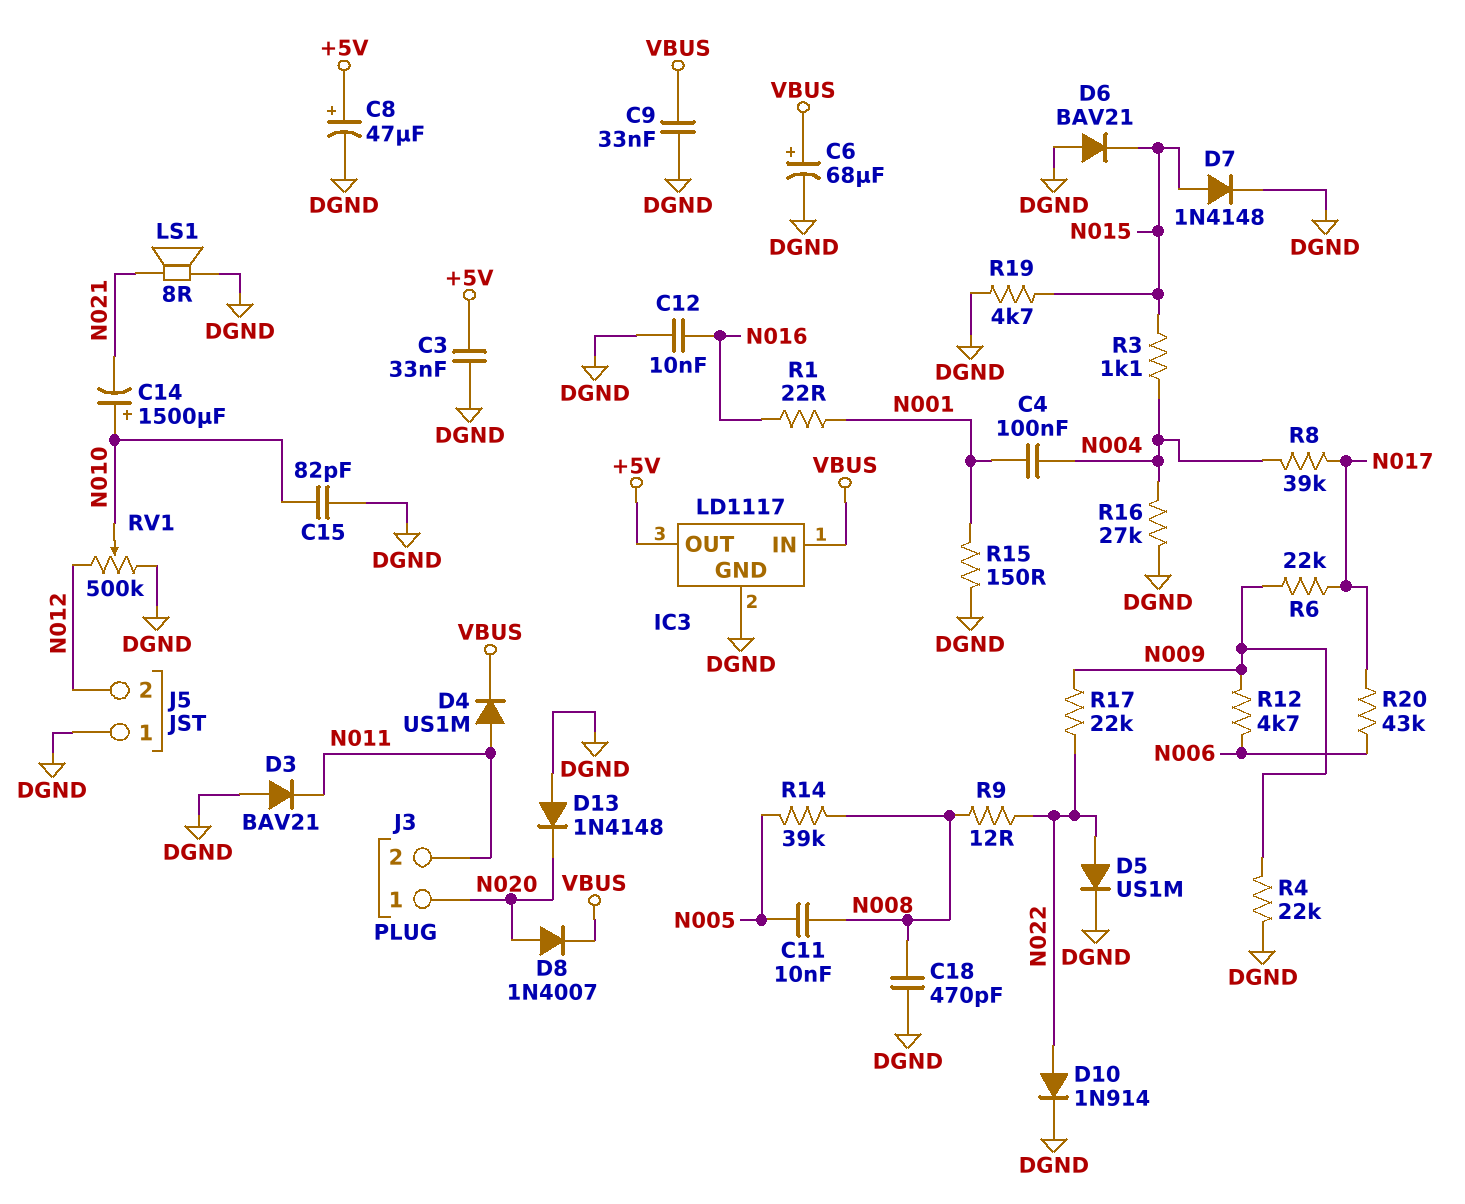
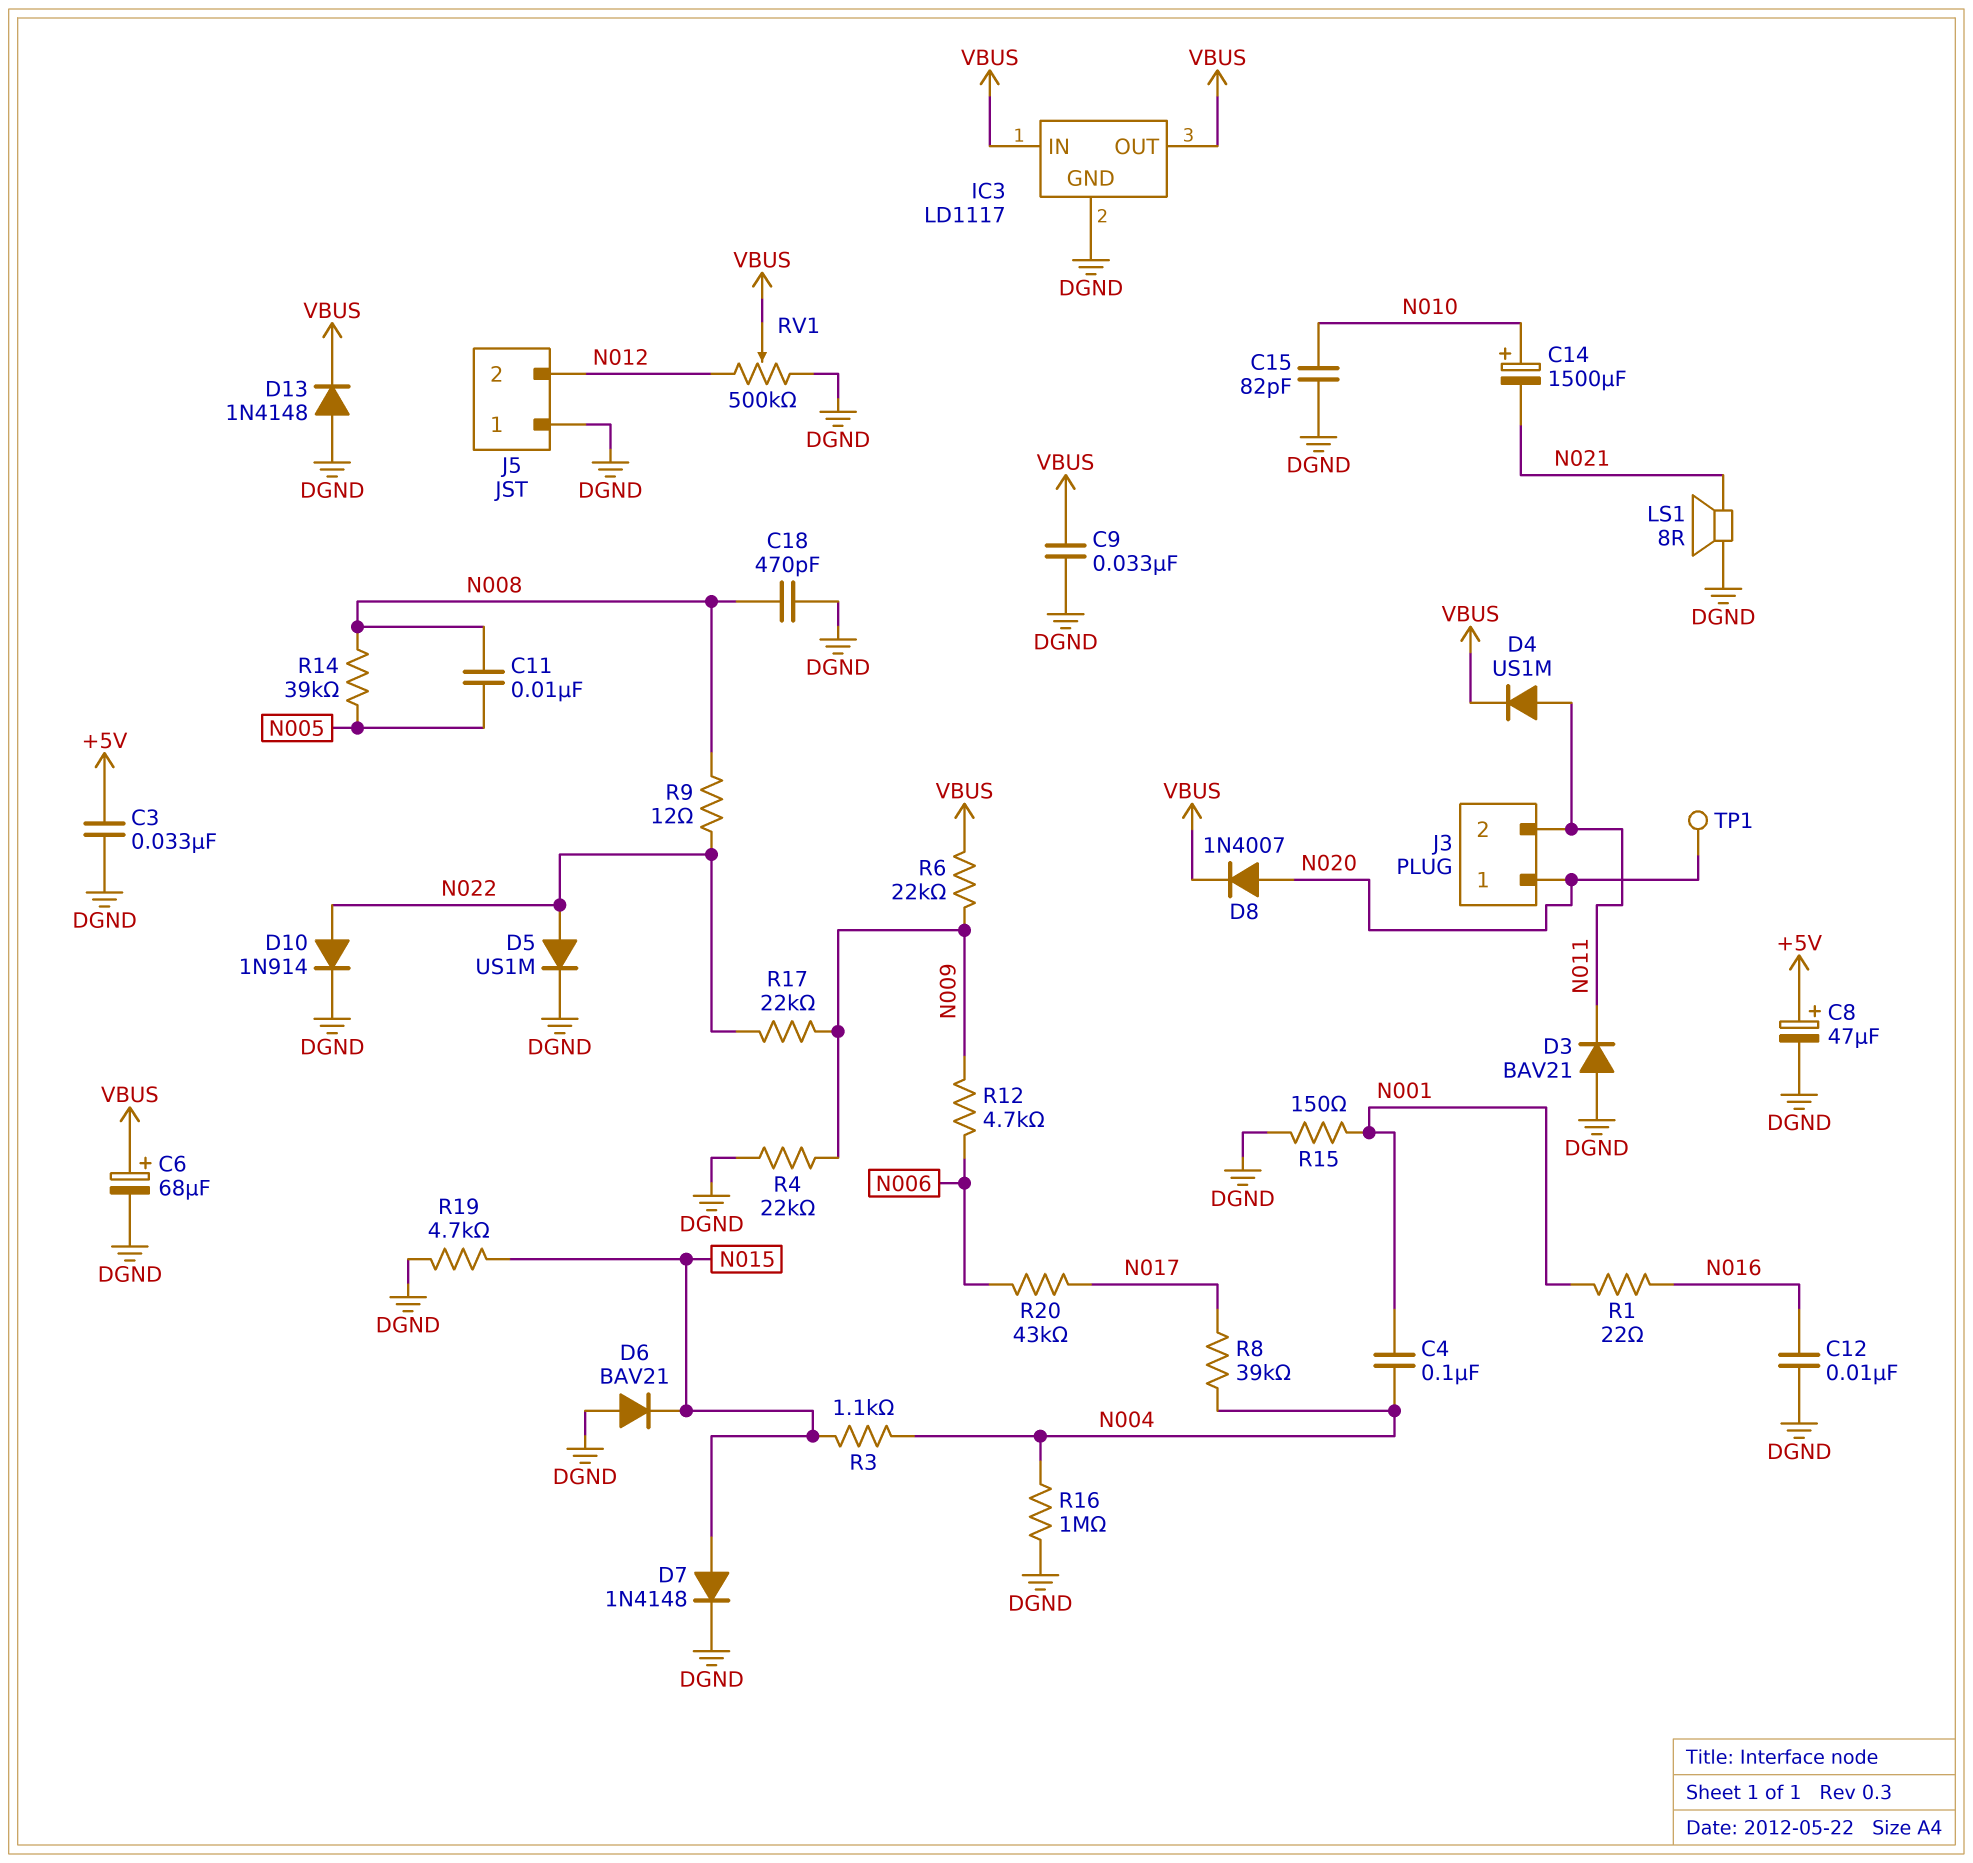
D13: diode 1N4148 (A DGND, K N020) -> diode 1N4148 (A DGND, K VBUS)
IC3 pin OUT: +5V -> VBUS
R6: 22k (N009, N017) -> 22k (N009, VBUS)
R16: 27k (DGND, N004) -> 1M (DGND, N004)
RV1: 500k (DGND, N012, wiper N010) -> 500k (DGND, N012, wiper VBUS)
TP1: none -> test point (N020)

